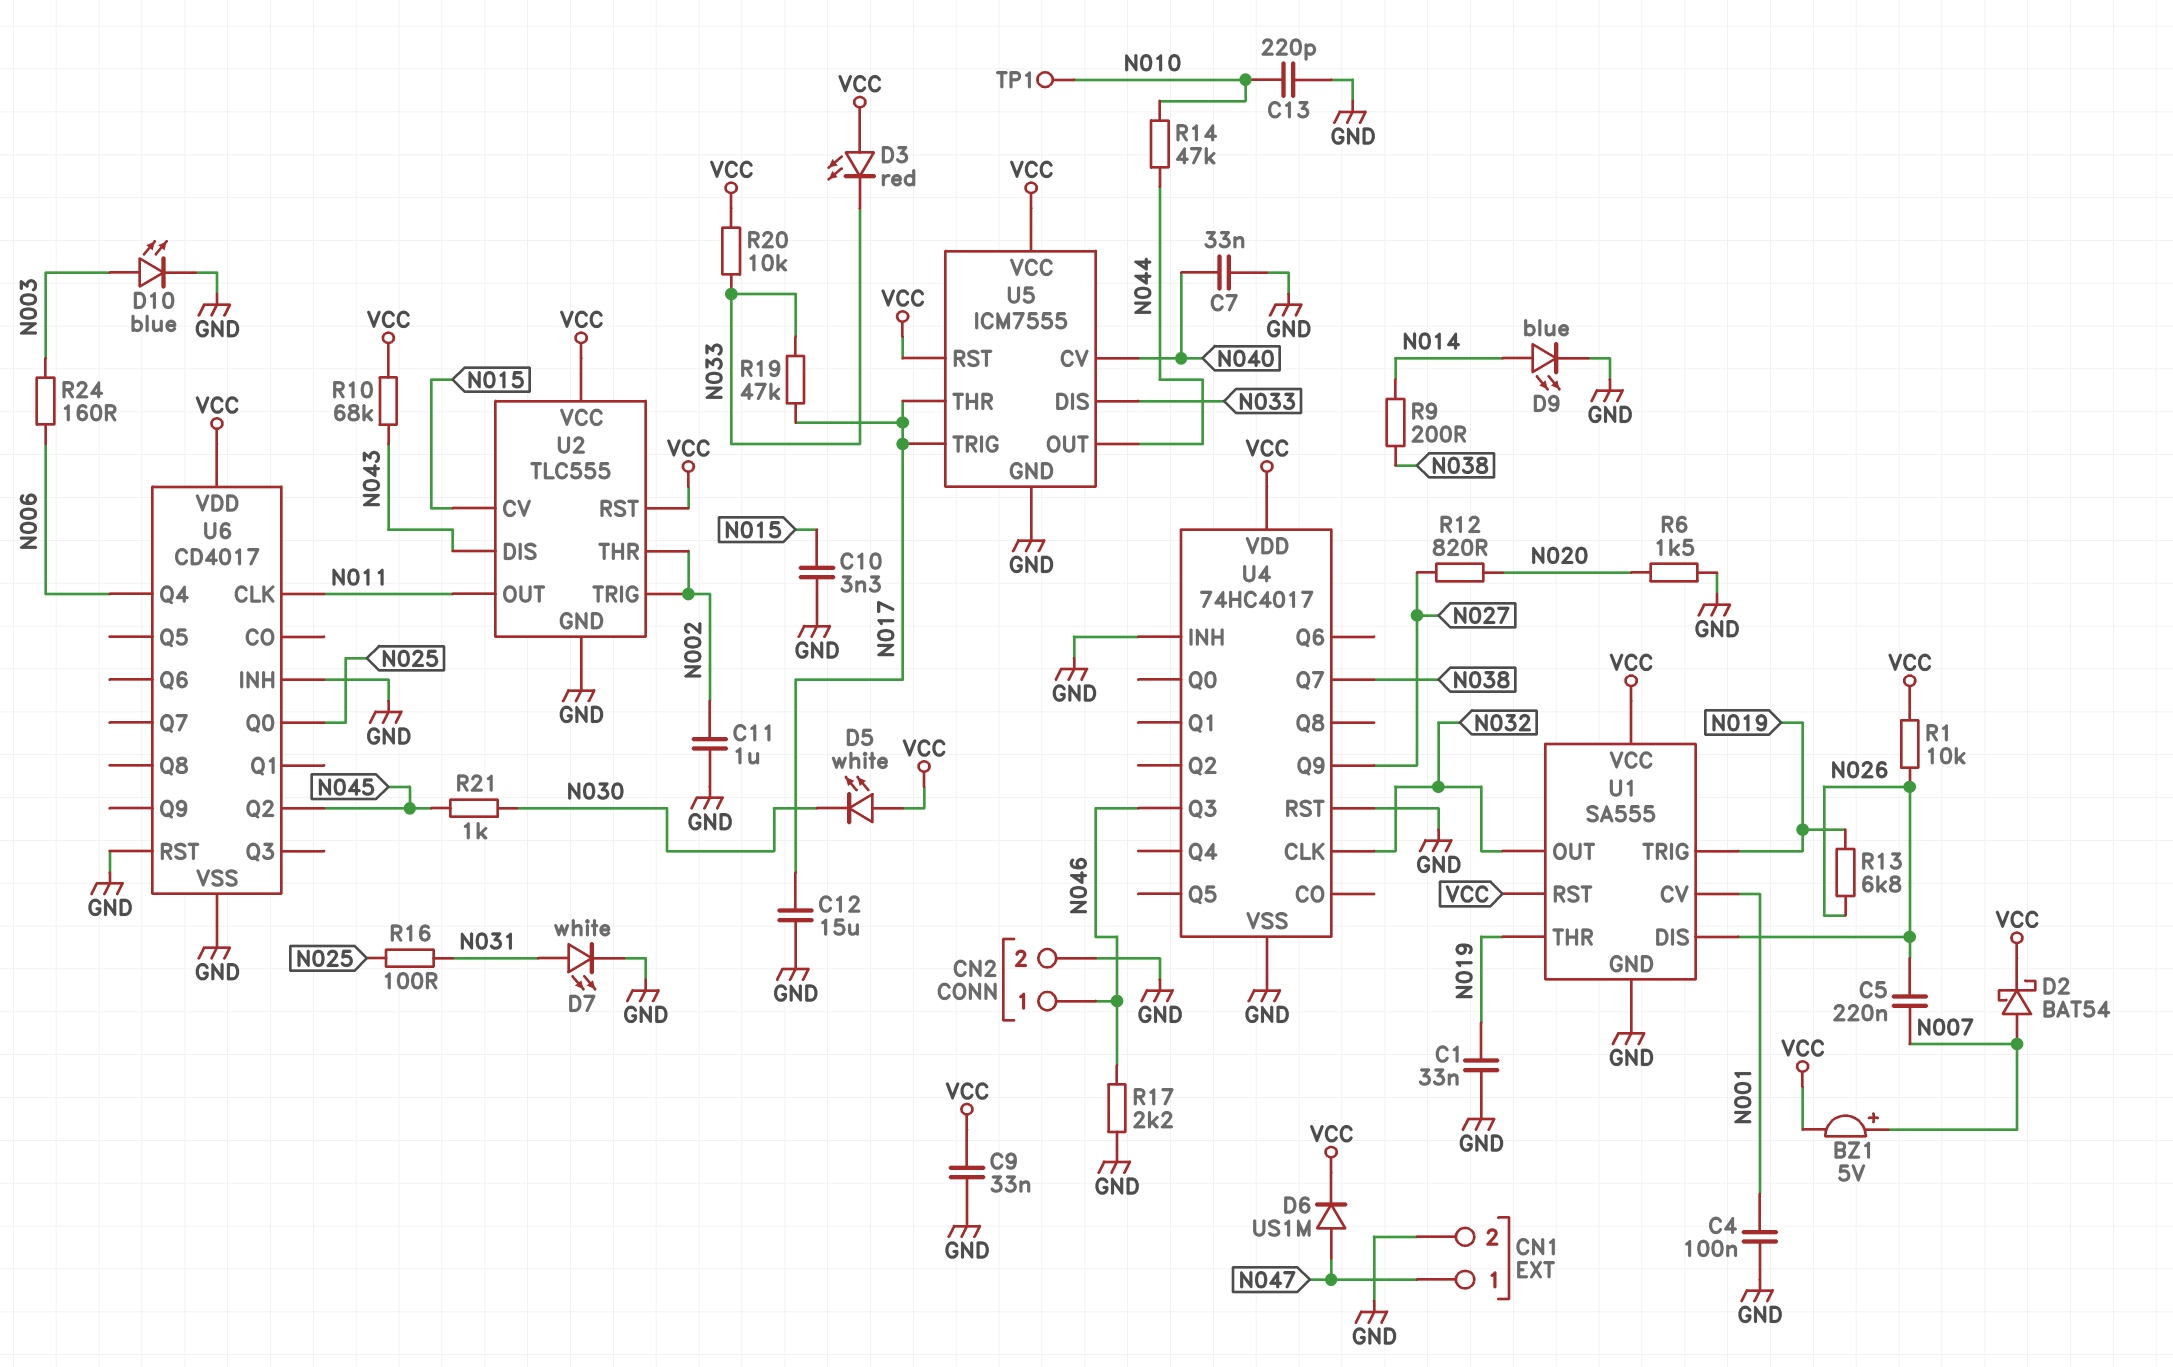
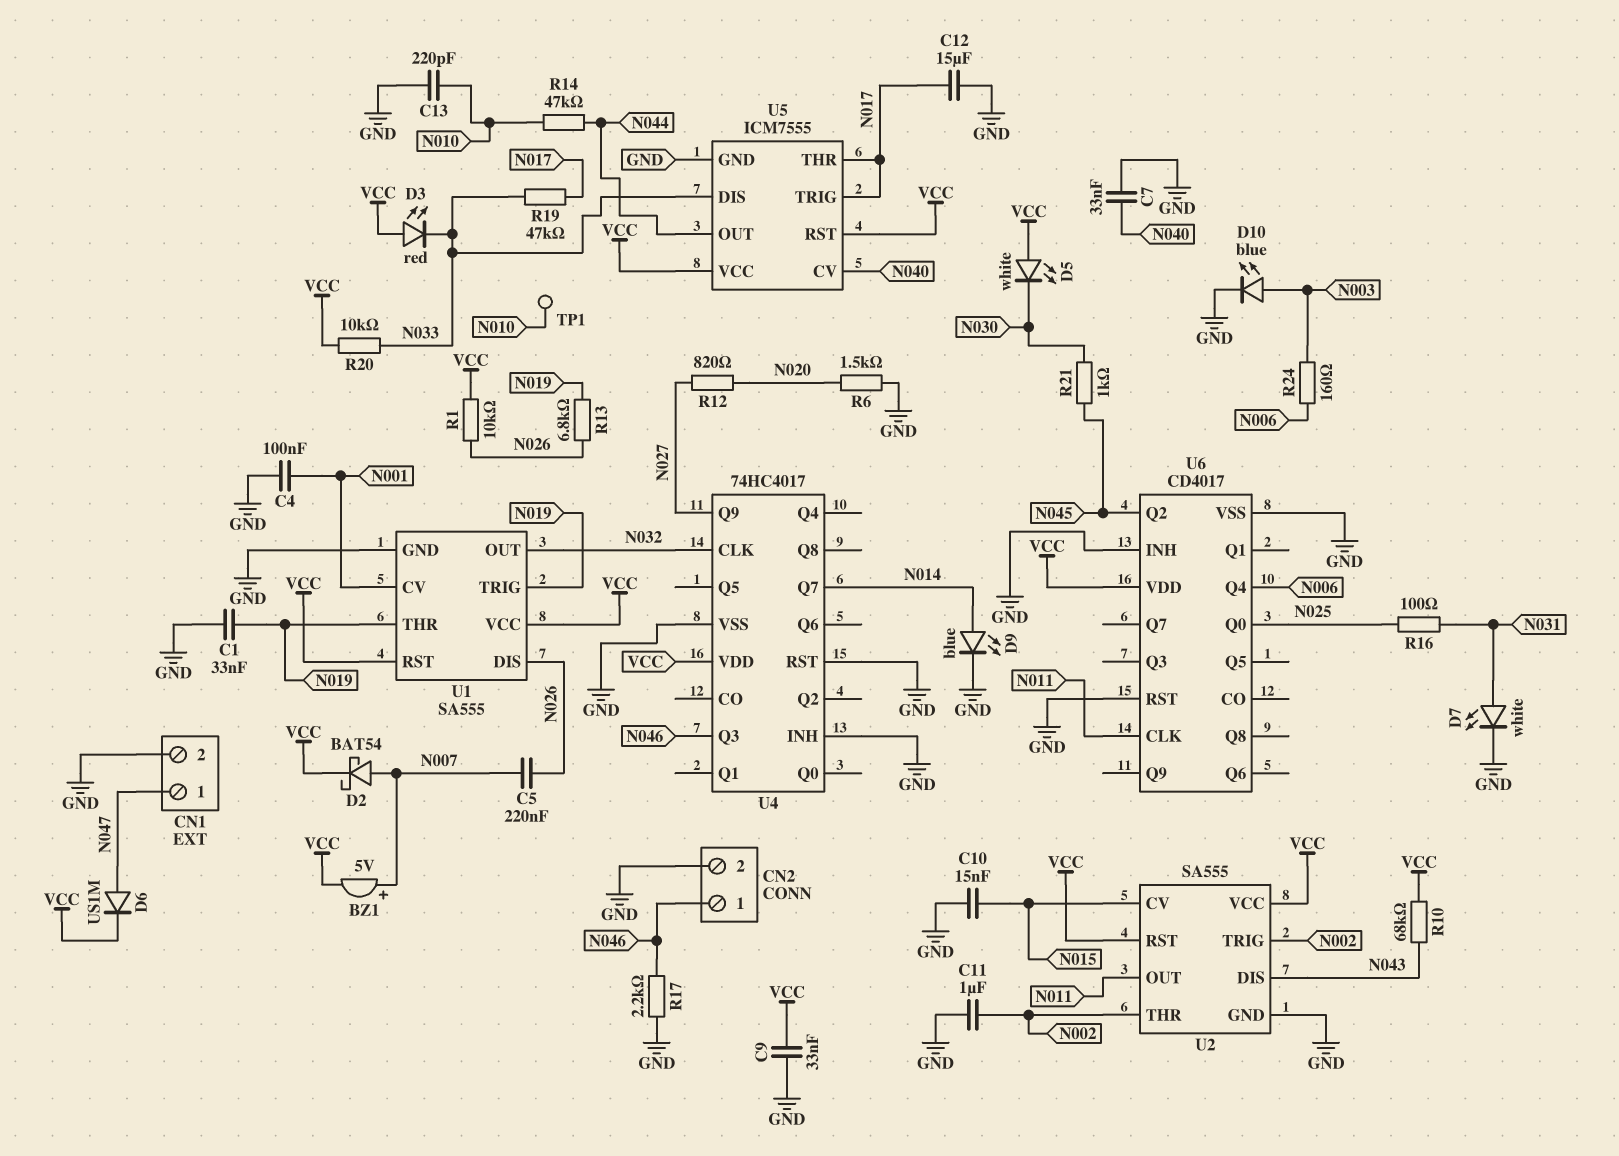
C10: 3.3nF (GND, N015) -> 15nF (GND, N015)
R9: 200 (N014, N038) -> none
U2: TLC555 -> SA555
U4 pin Q7: N038 -> N014

